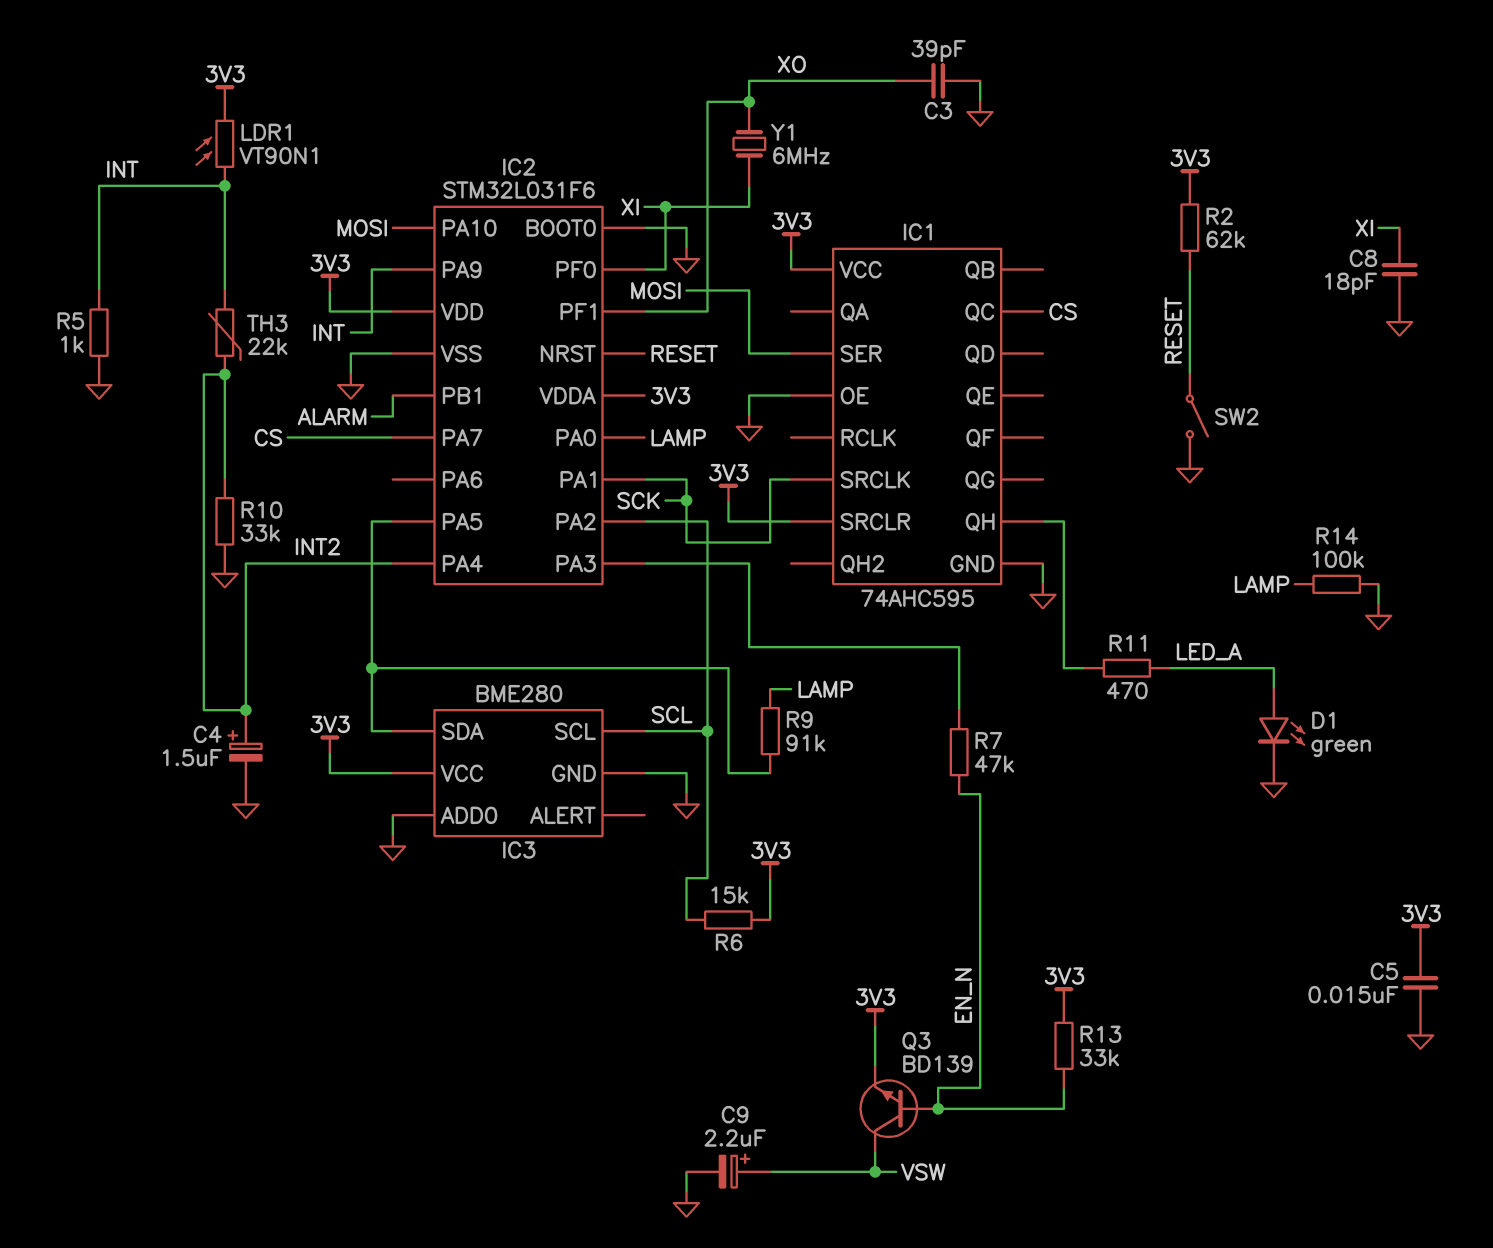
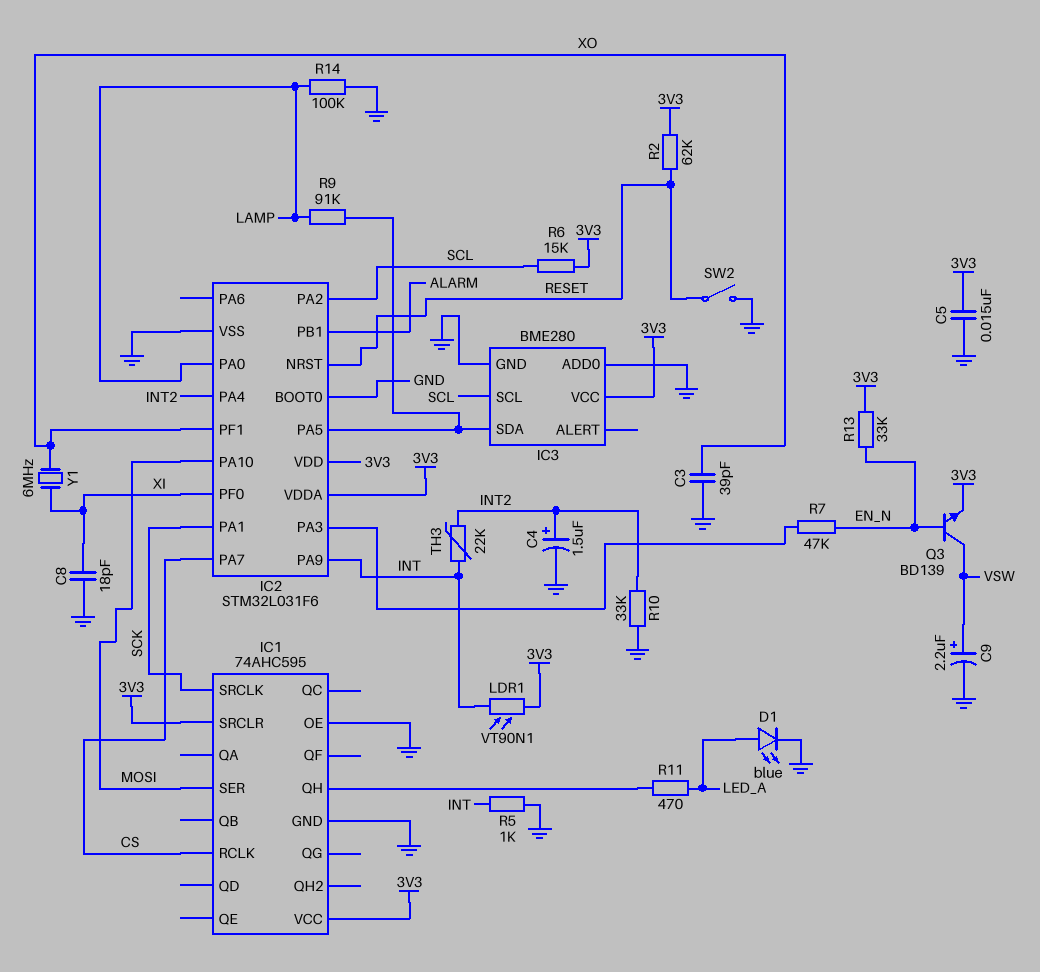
D1: LED green (A LED_A, K GND) -> LED blue (A LED_A, K GND)
IC1 pin QC: CS -> none
IC1 pin RCLK: none -> CS

